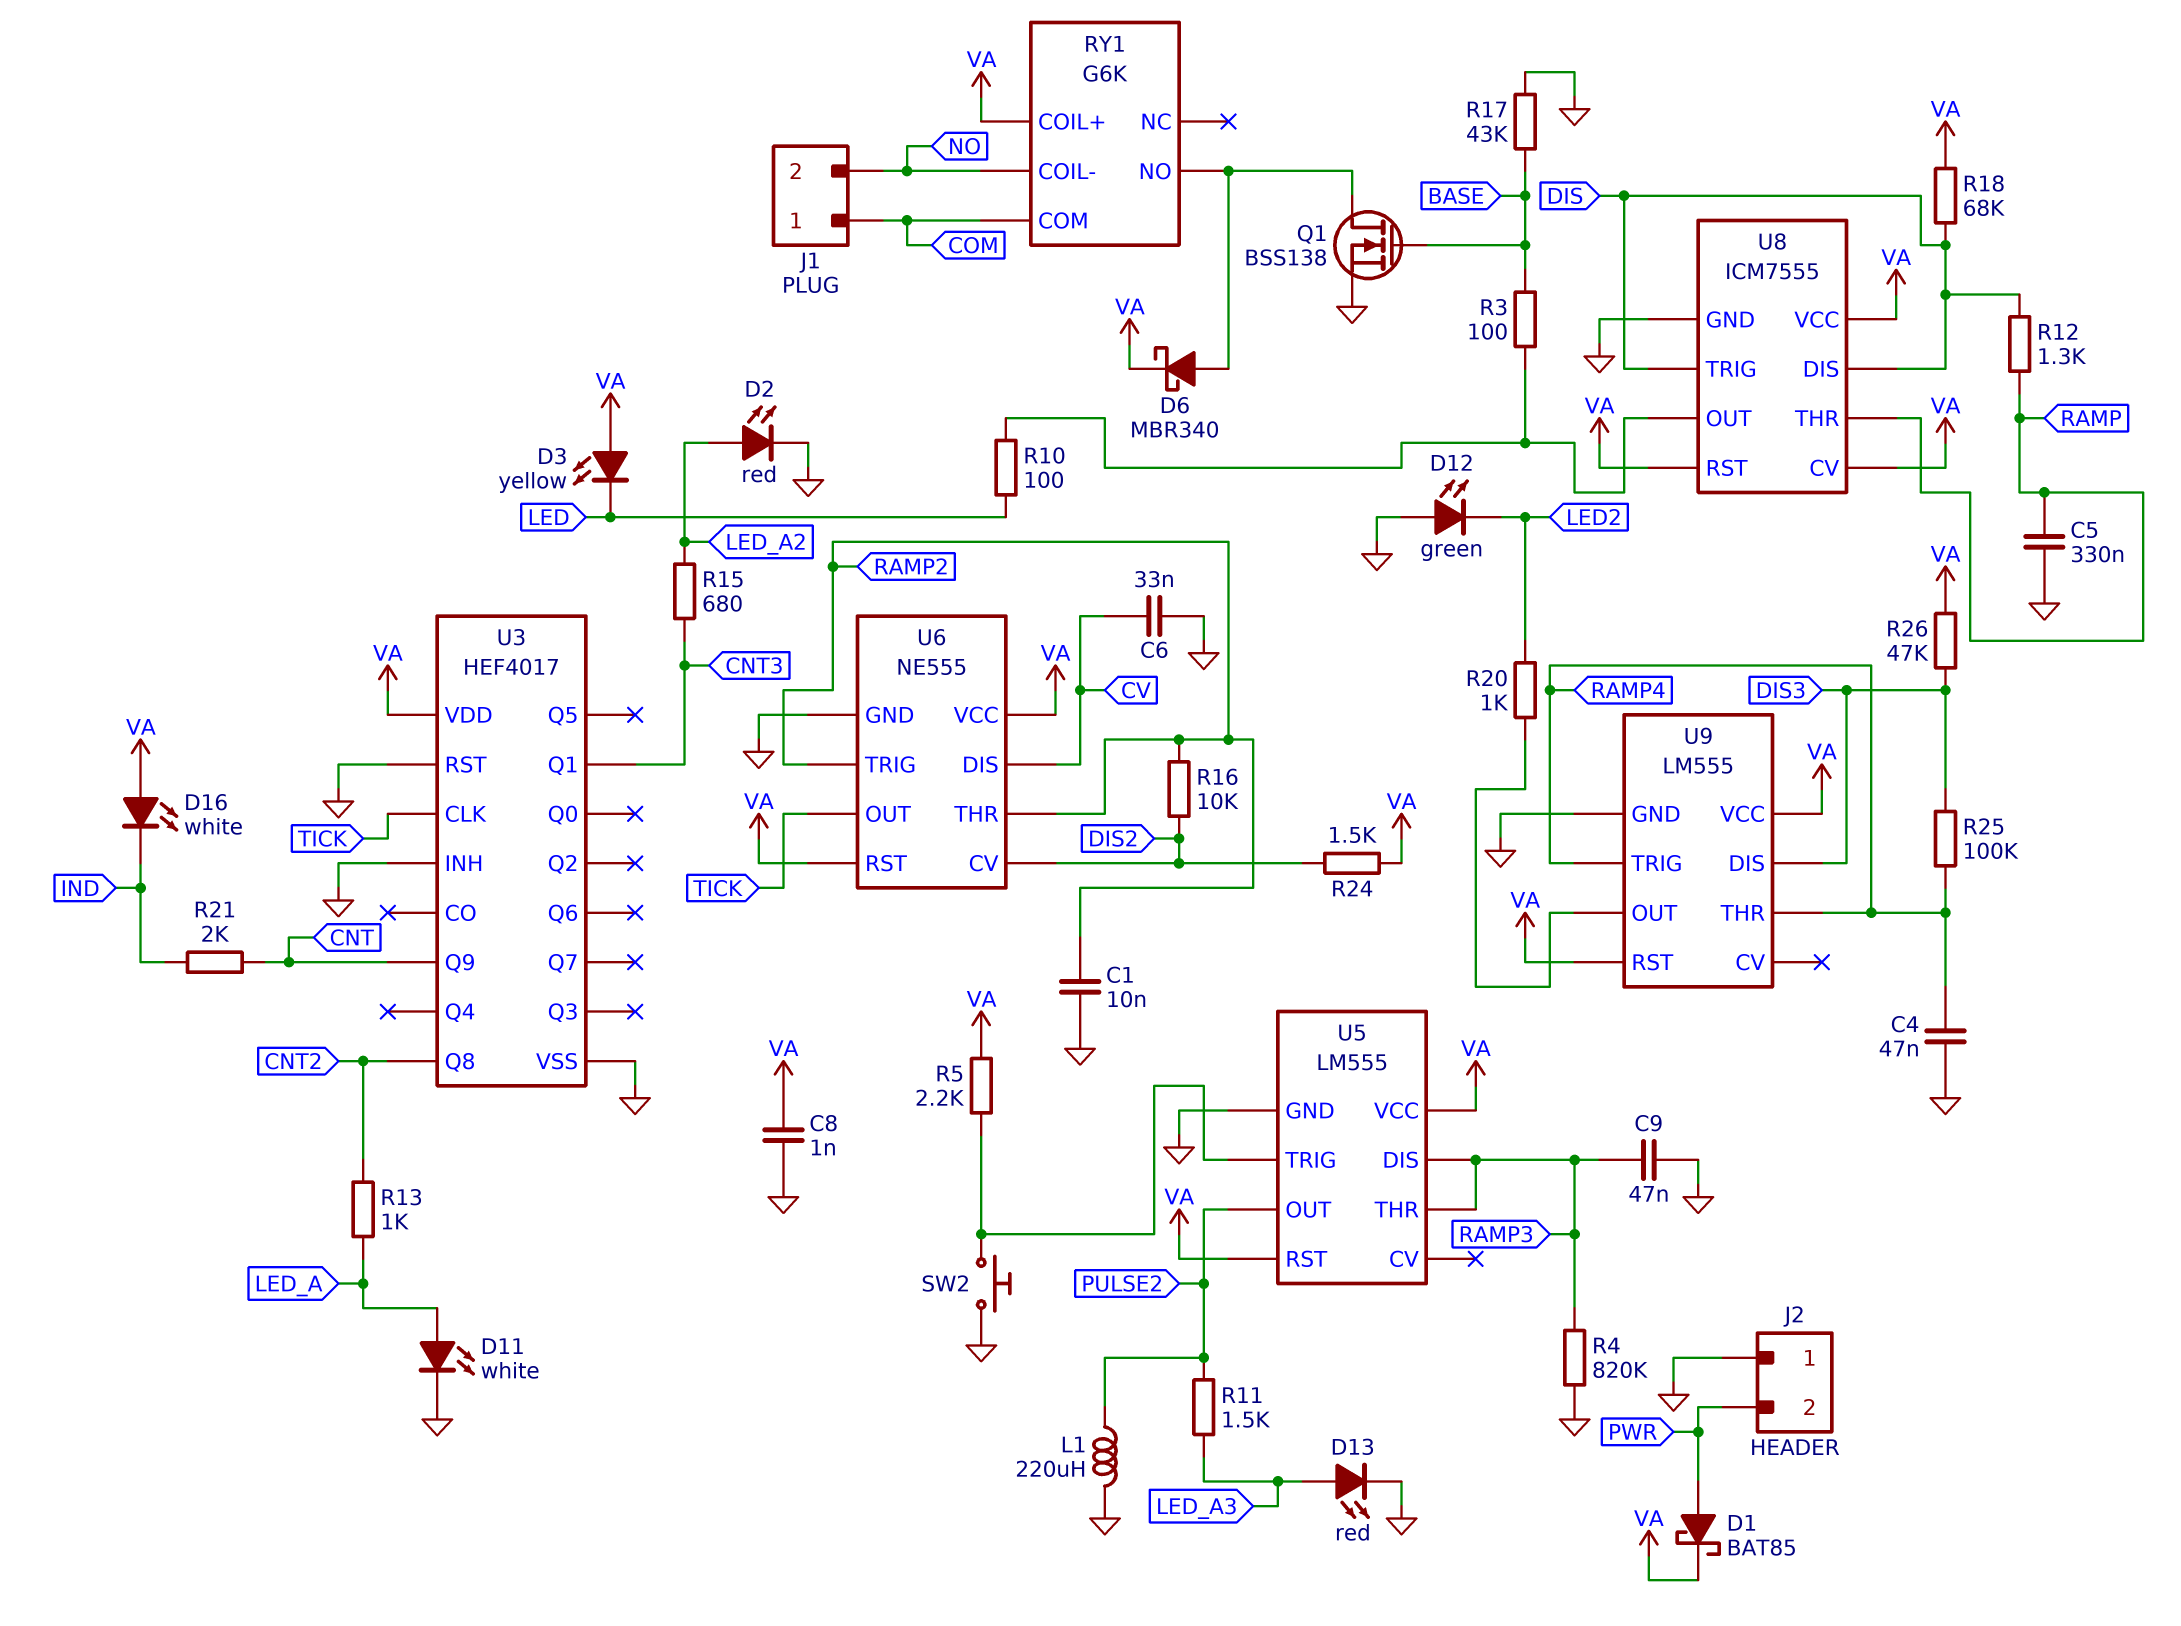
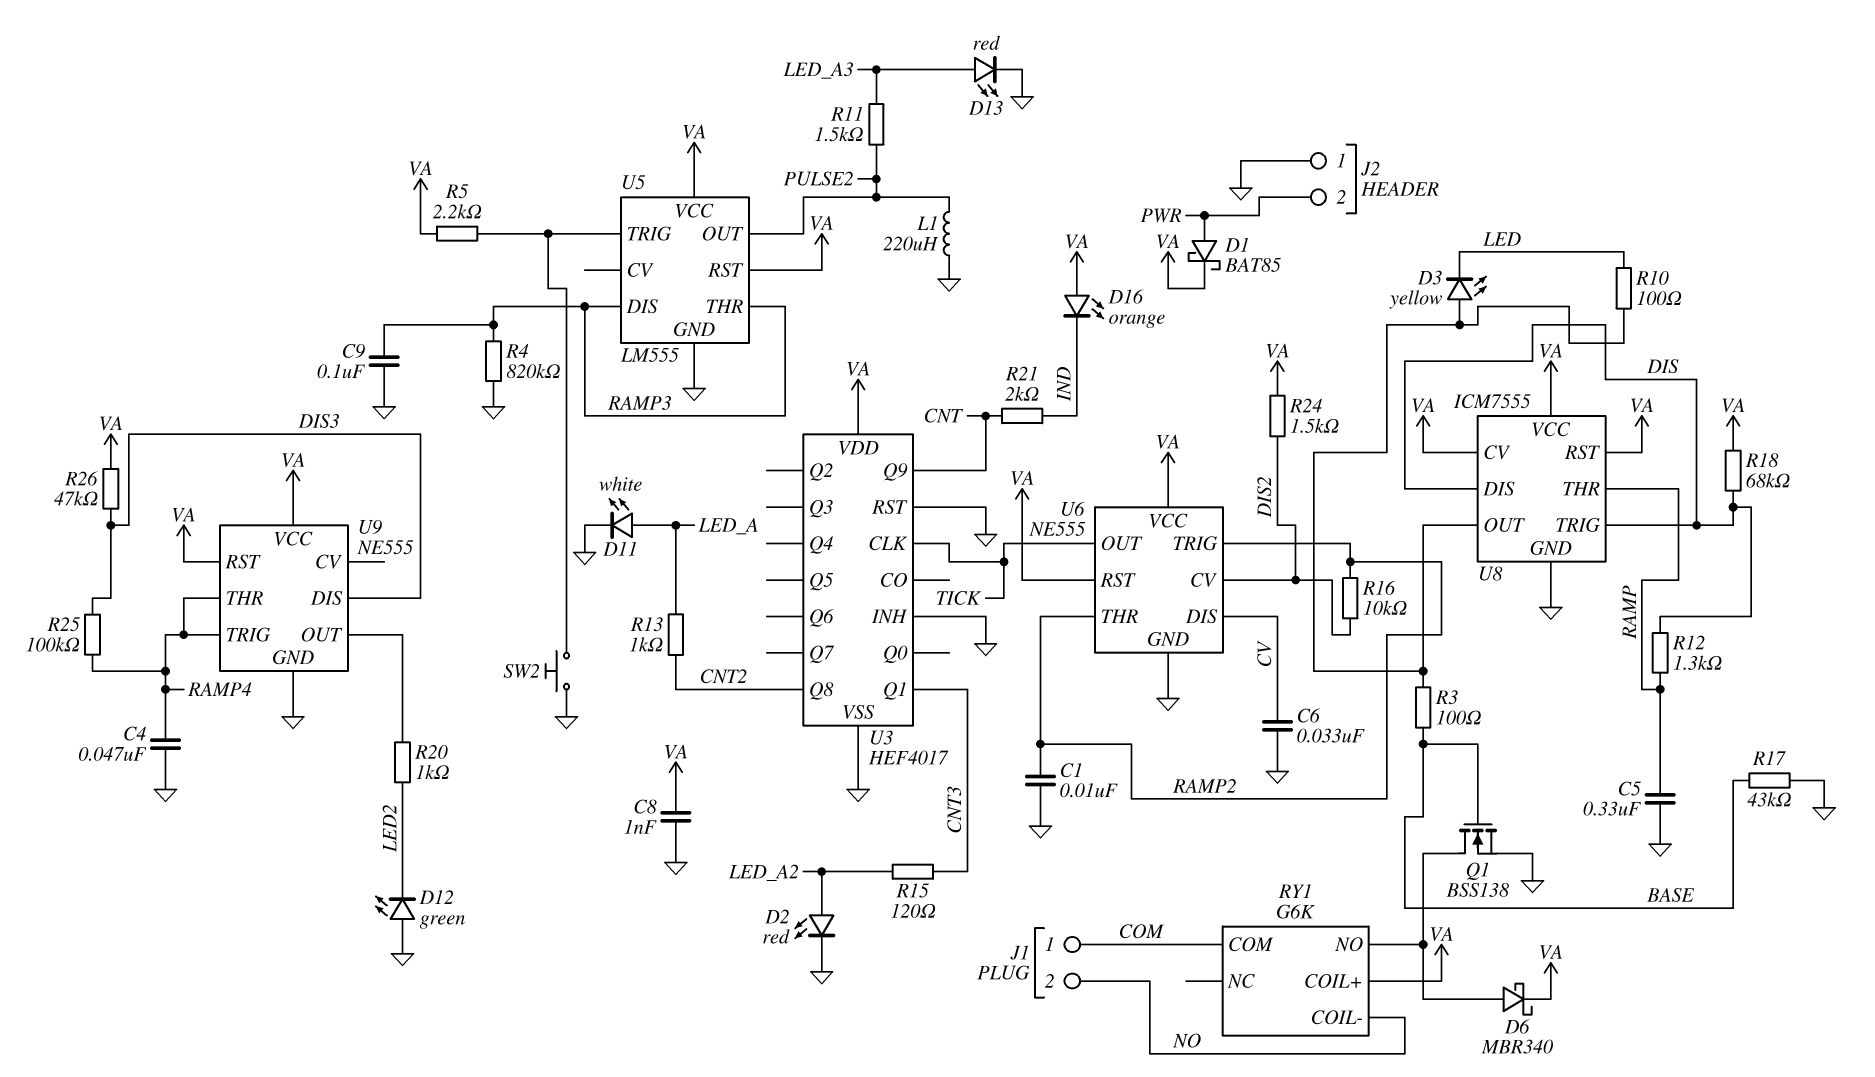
C9: 47nF (GND, RAMP3) -> 100nF (GND, RAMP3)
D3: LED yellow (A VA, K LED) -> LED yellow (A U8/OUT, K LED)
D16: LED white (A VA, K IND) -> LED orange (A VA, K IND)
R15: 680 (CNT3, LED_A2) -> 120 (CNT3, LED_A2)
U9: LM555 -> NE555

